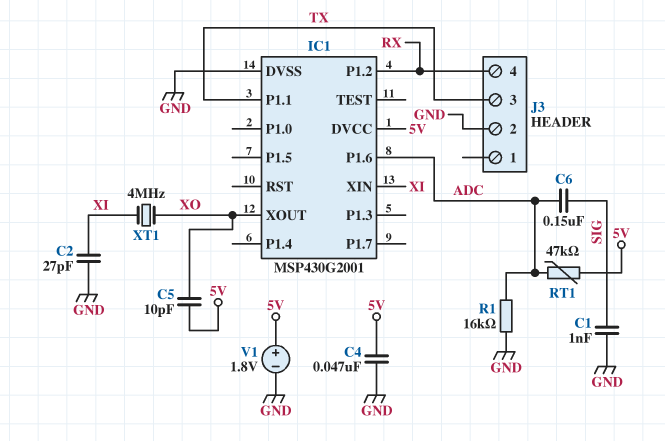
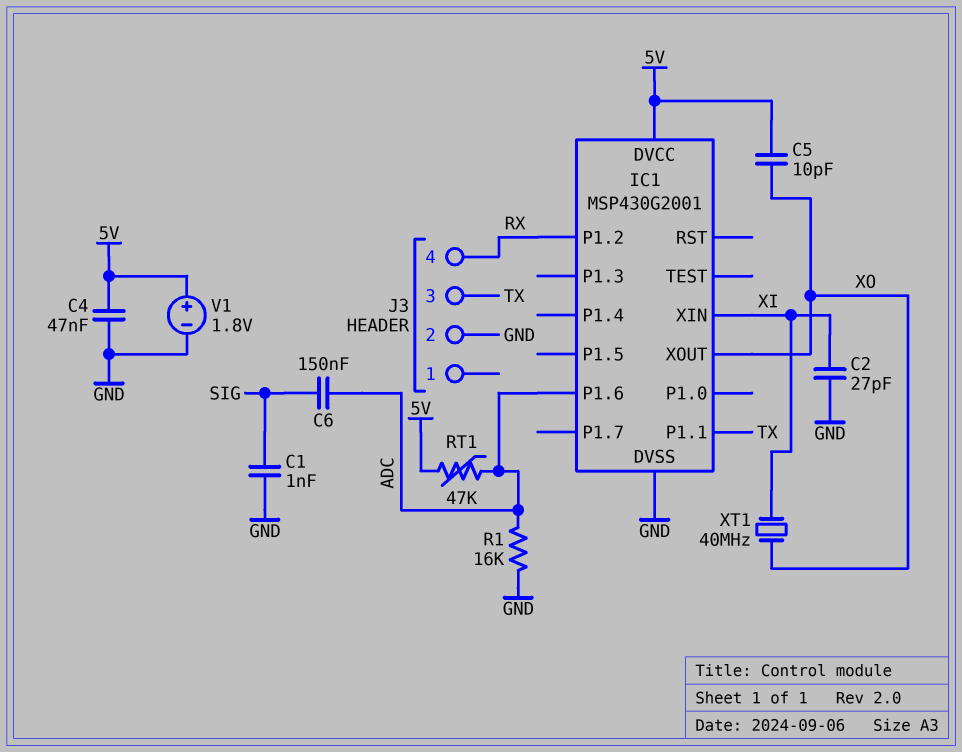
XT1: 4MHz (XI, XO) -> 40MHz (XI, XO)

